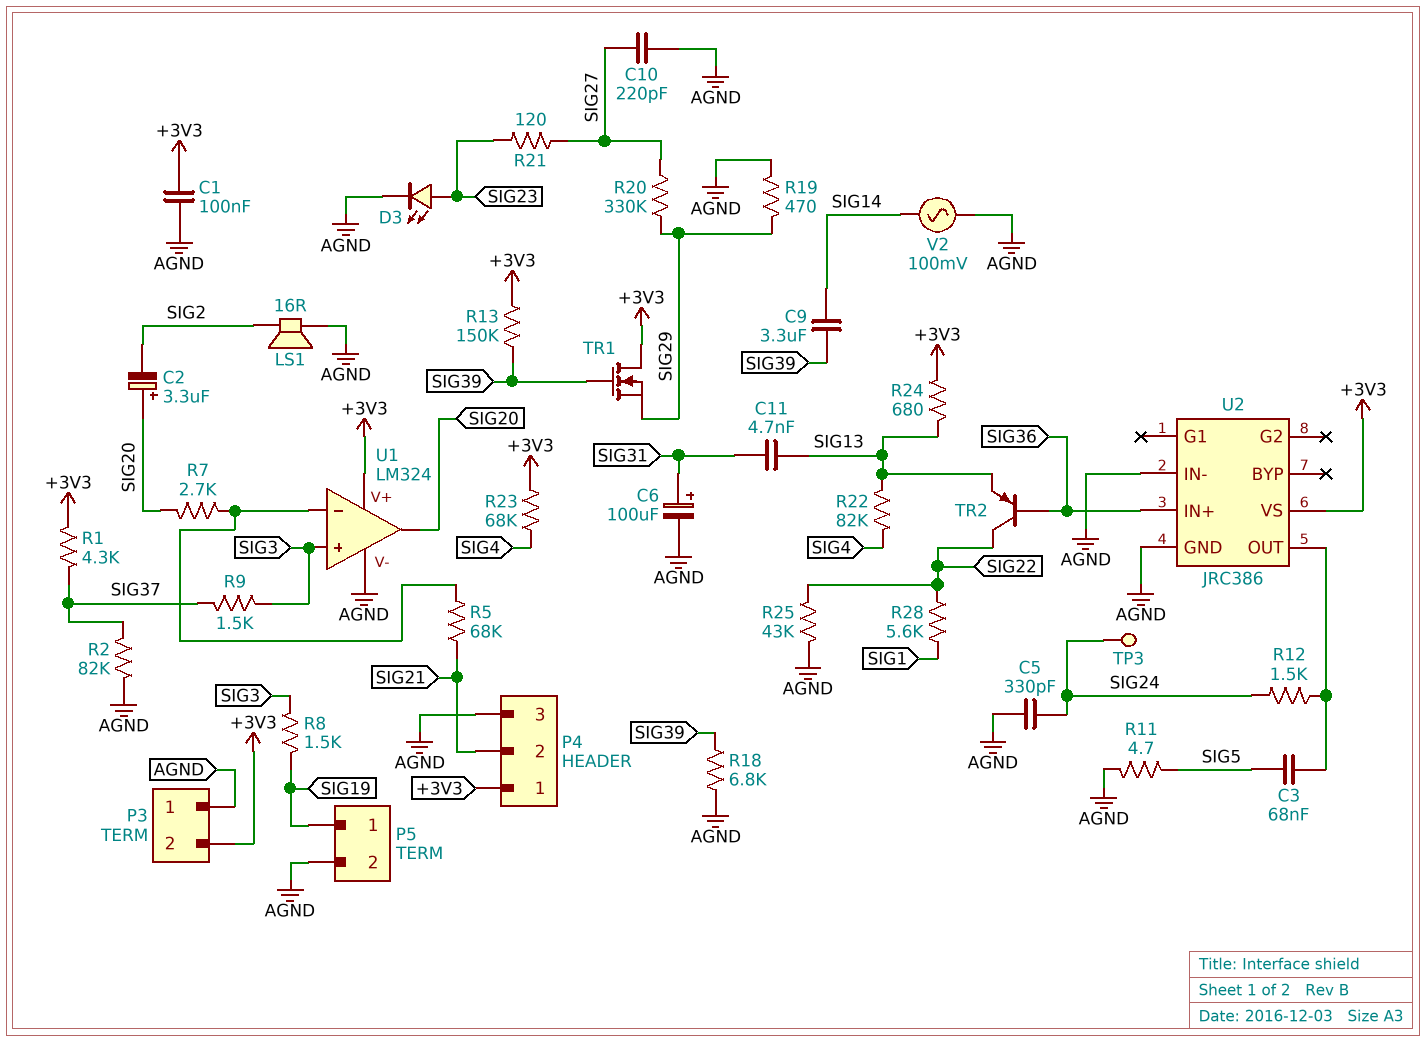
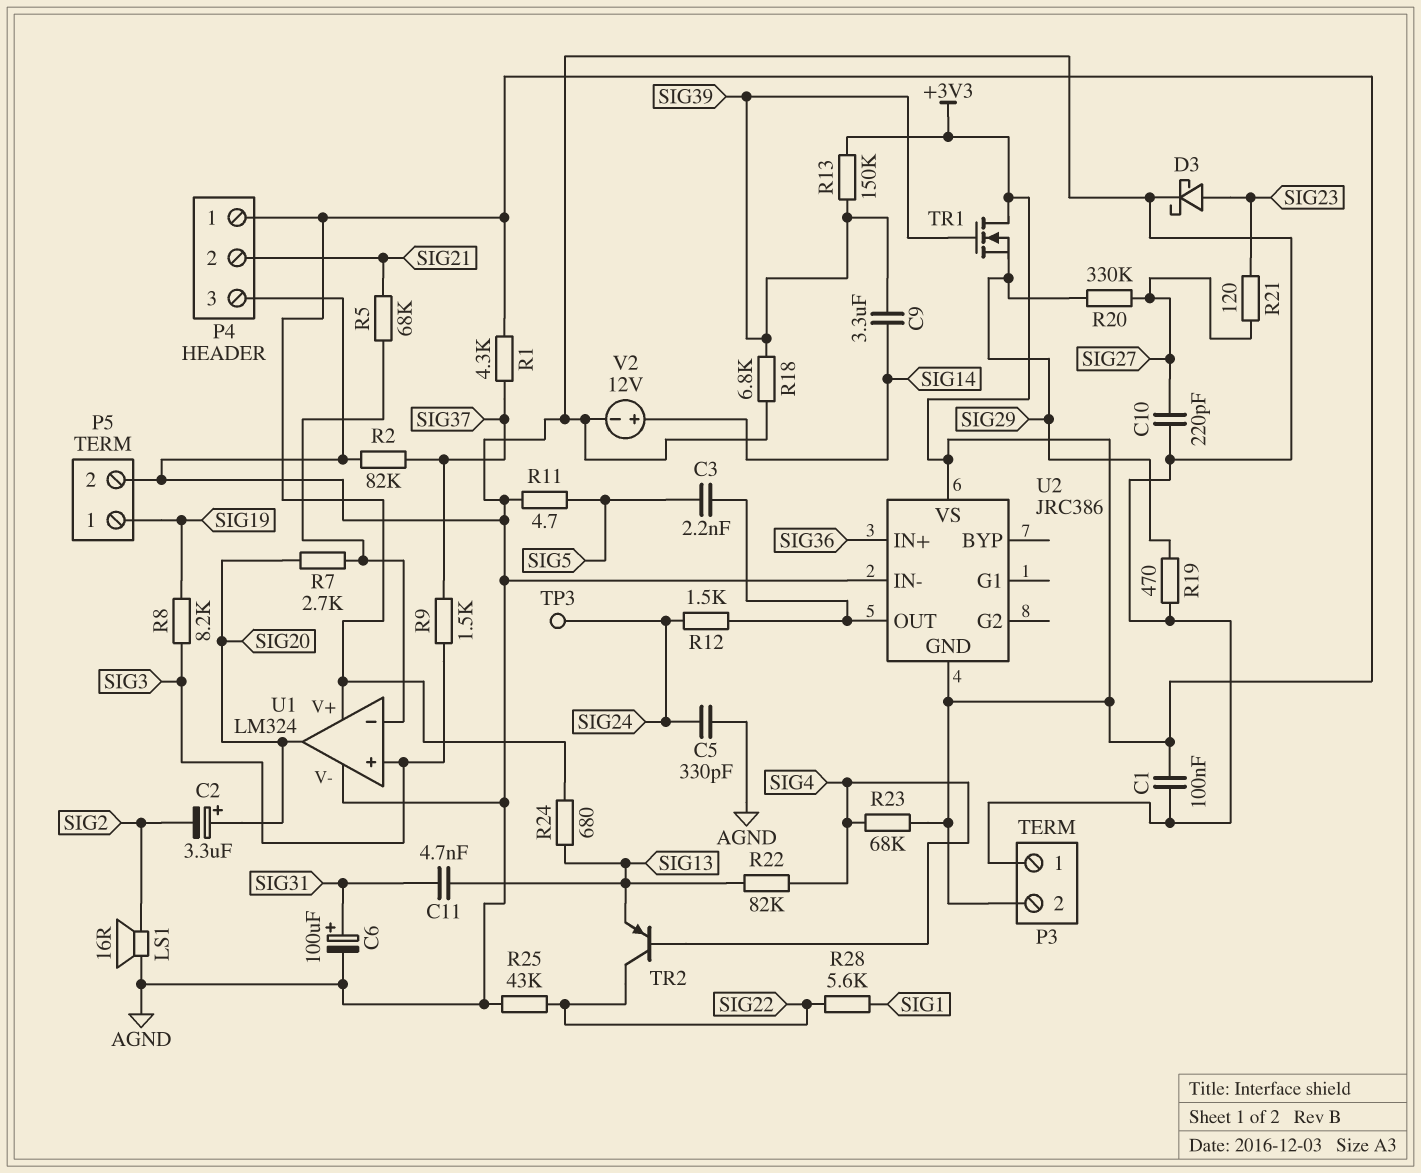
C3: 68nF (SIG5, U2/OUT) -> 2.2nF (SIG5, U2/OUT)
D3: LED (A SIG23, K AGND) -> schottky (A SIG23, K AGND)
R8: 1.5k (SIG3, SIG19) -> 8.2k (SIG3, SIG19)
TR2: PNP (B SIG36, C SIG22, E SIG13) -> PNP (B SIG4, C SIG22, E SIG13)
U2 pin GND: AGND -> +3V3
V2: AC 100mV (AGND, SIG14) -> 12V (plus SIG14, minus AGND)

